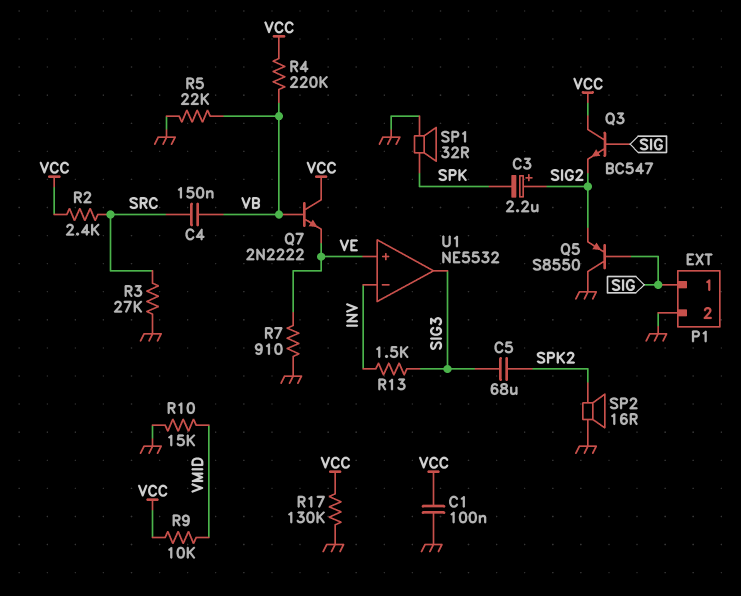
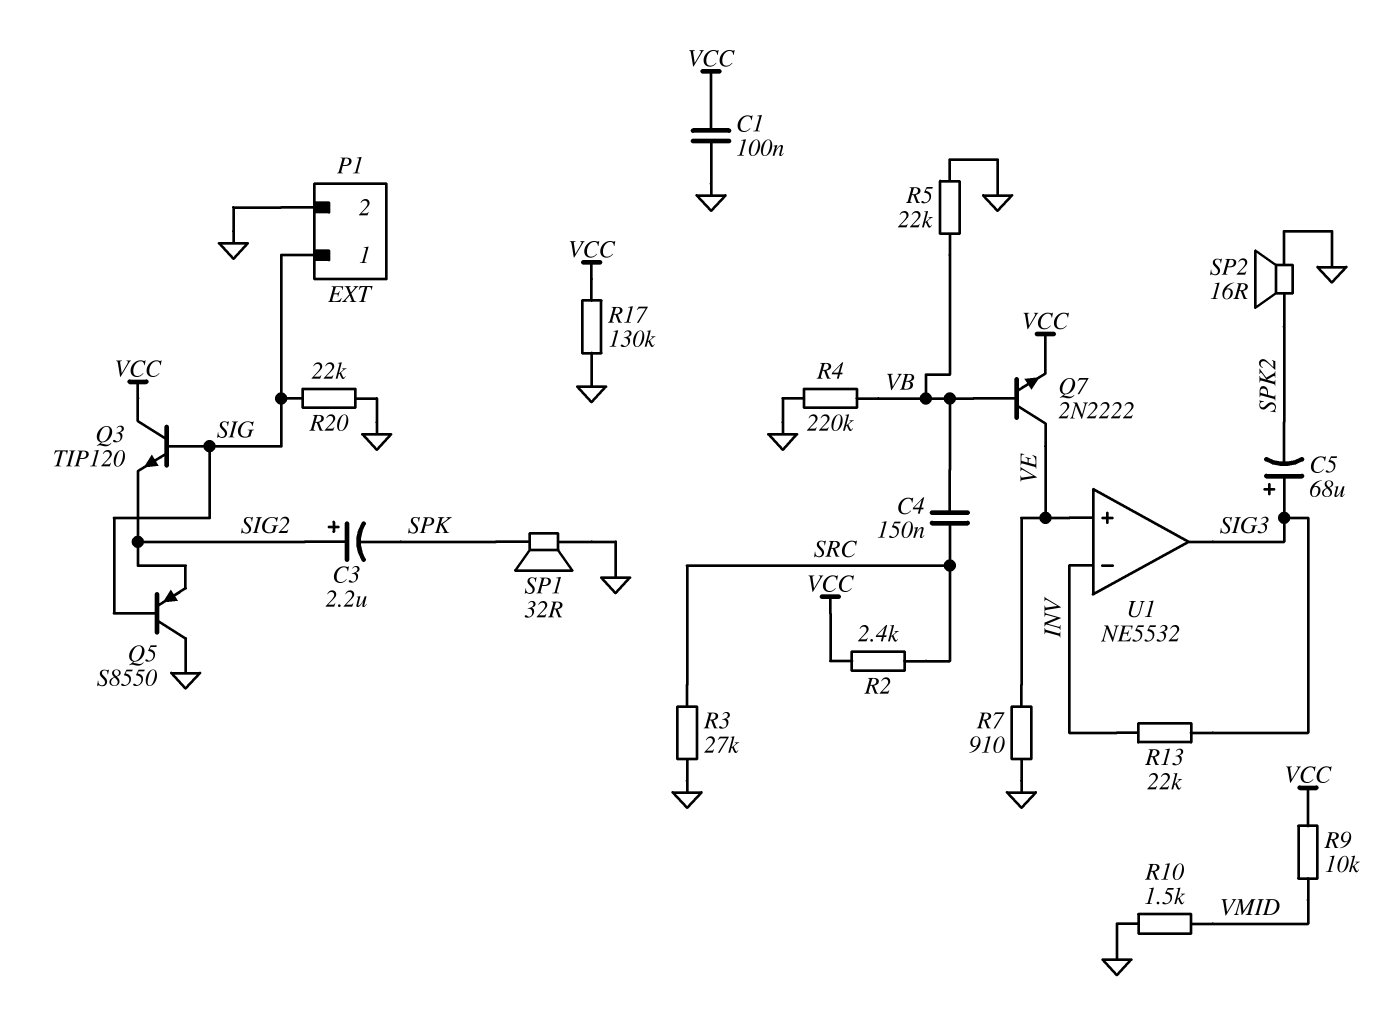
C5: 68uF (SIG3, SPK2) -> 68uF (plus SIG3, minus SPK2)
Q3: NPN BC547 (B SIG, C VCC, E SIG2) -> NPN TIP120 (B SIG, C VCC, E SIG2)
Q7: NPN 2N2222 (B VB, C VCC, E VE) -> NPN 2N2222 (B VB, C VE, E VCC)
R4: 220k (VB, VCC) -> 220k (GND, VB)
R10: 15k (GND, VMID) -> 1.5k (GND, VMID)
R13: 1.5k (INV, SIG3) -> 22k (INV, SIG3)
R20: none -> 22k (GND, SIG)

